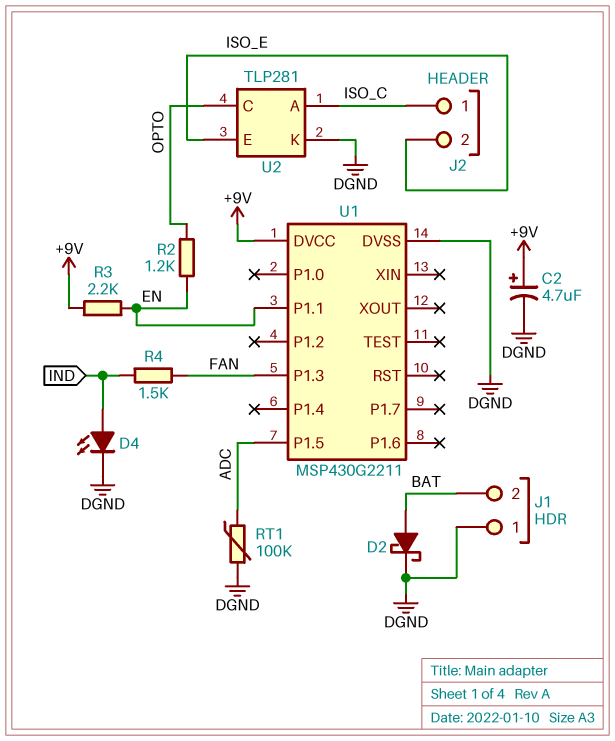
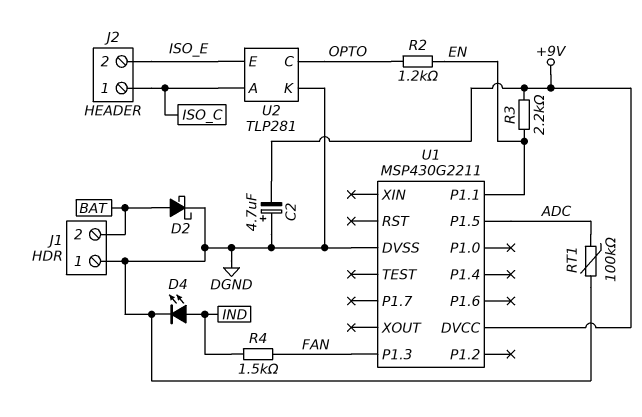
C2: 4.7uF (plus +9V, minus DGND) -> 4.7uF (plus DGND, minus +9V)

